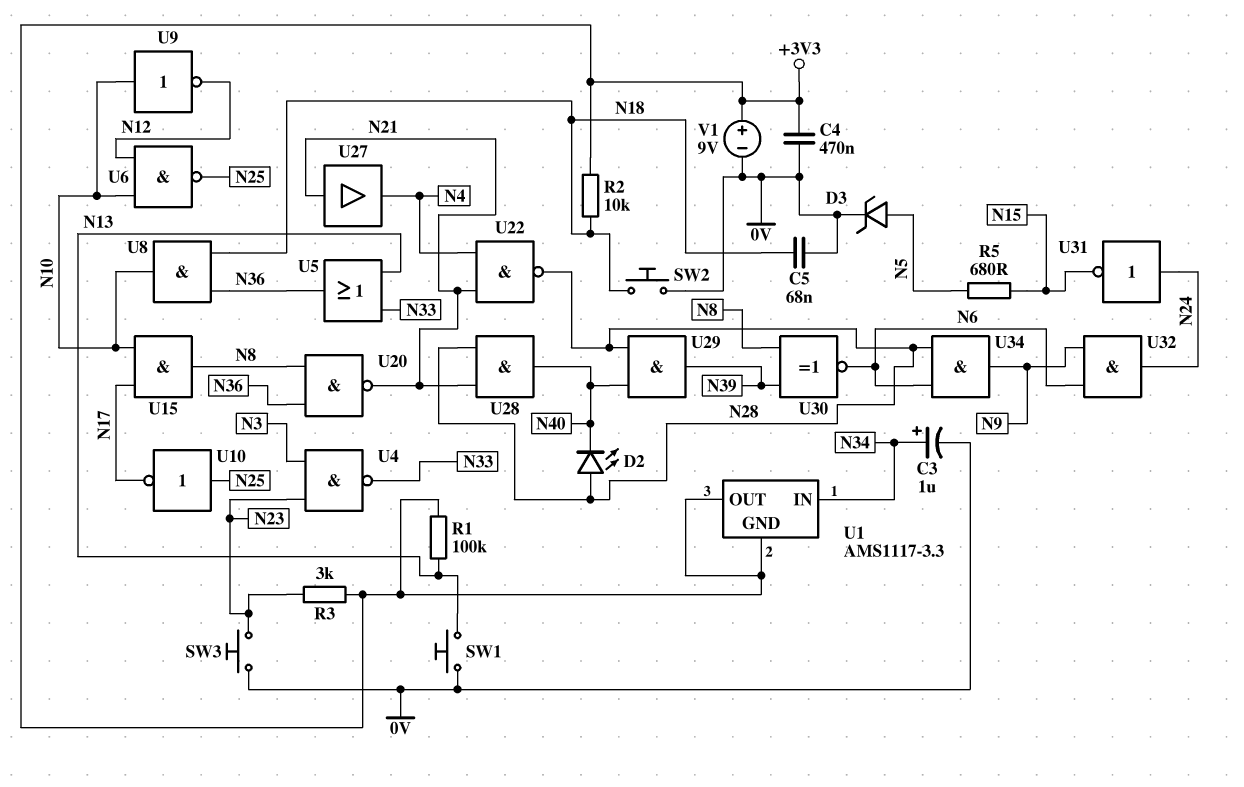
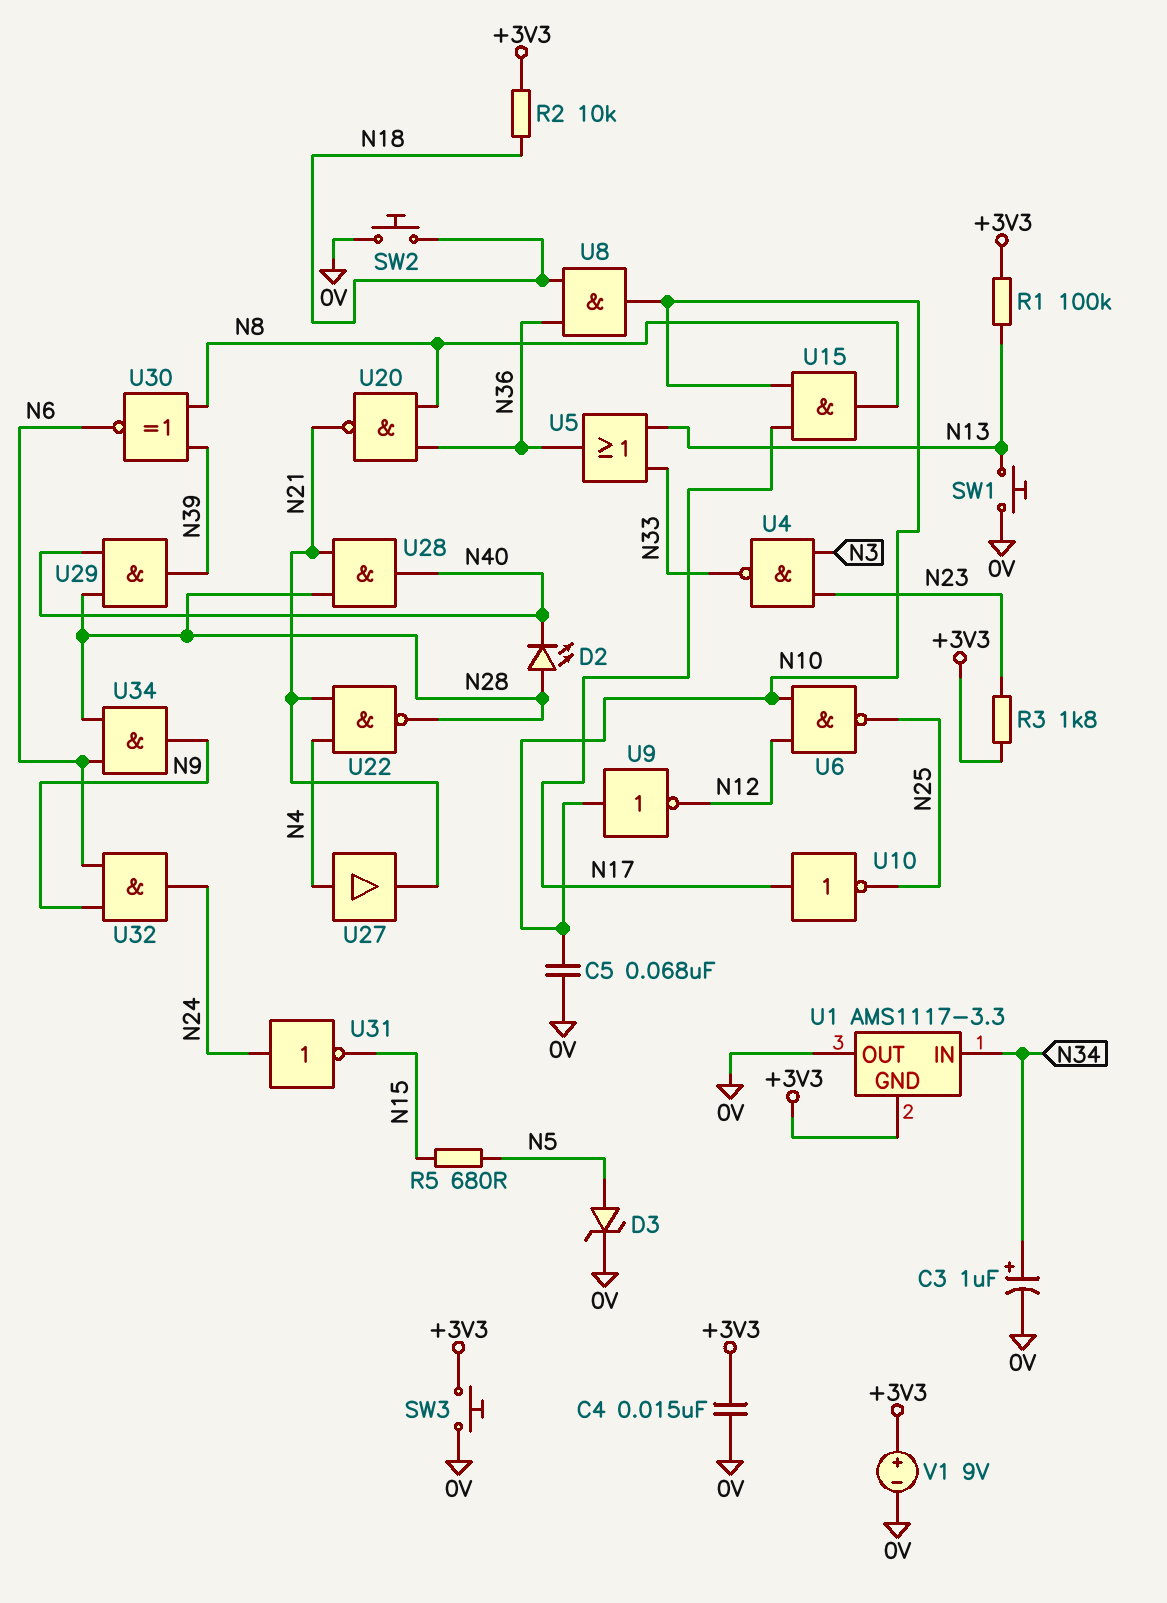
C4: 470nF (+3V3, 0V) -> 15nF (+3V3, 0V)
C5: 68nF (0V, N18) -> 68nF (0V, N10)
R3: 3k (+3V3, N23) -> 1.8k (+3V3, N23)
SW3: button (0V, N23) -> button (+3V3, 0V)
U1 pin OUT: +3V3 -> 0V
U10: NOT (in N25, out N17) -> NOT (in N17, out N25)
U27: buffer (in N21, out N4) -> buffer (in N4, out N21)

